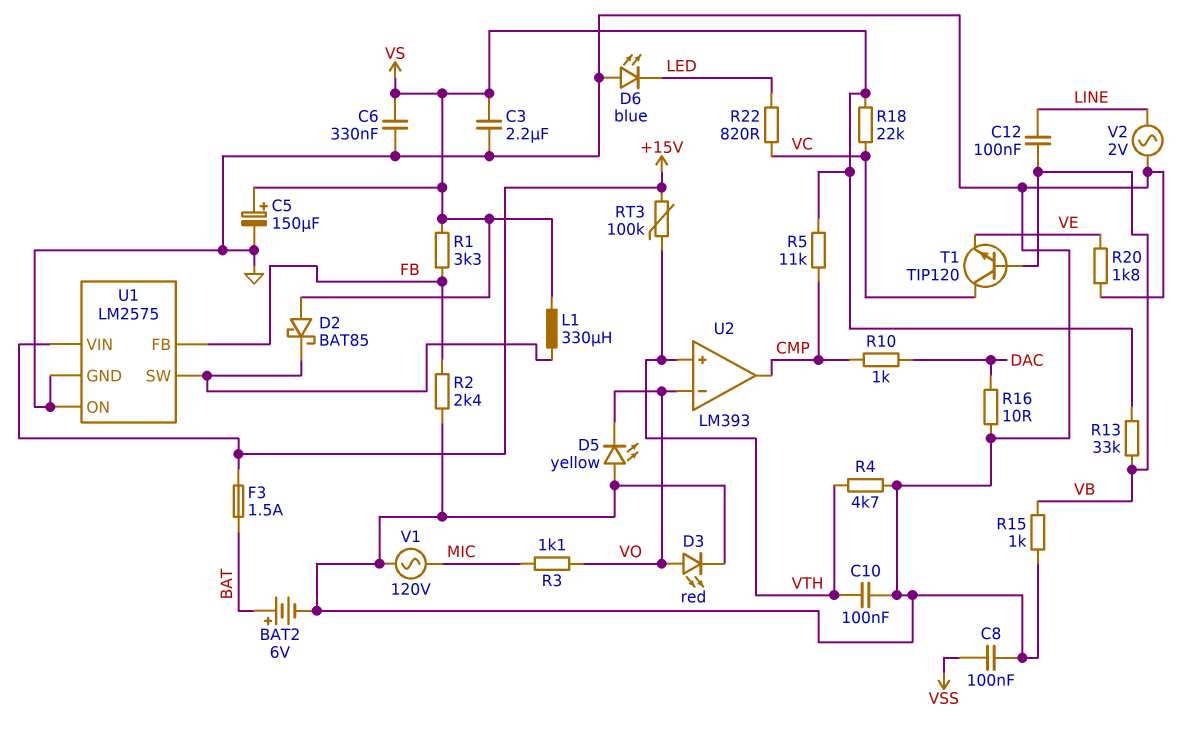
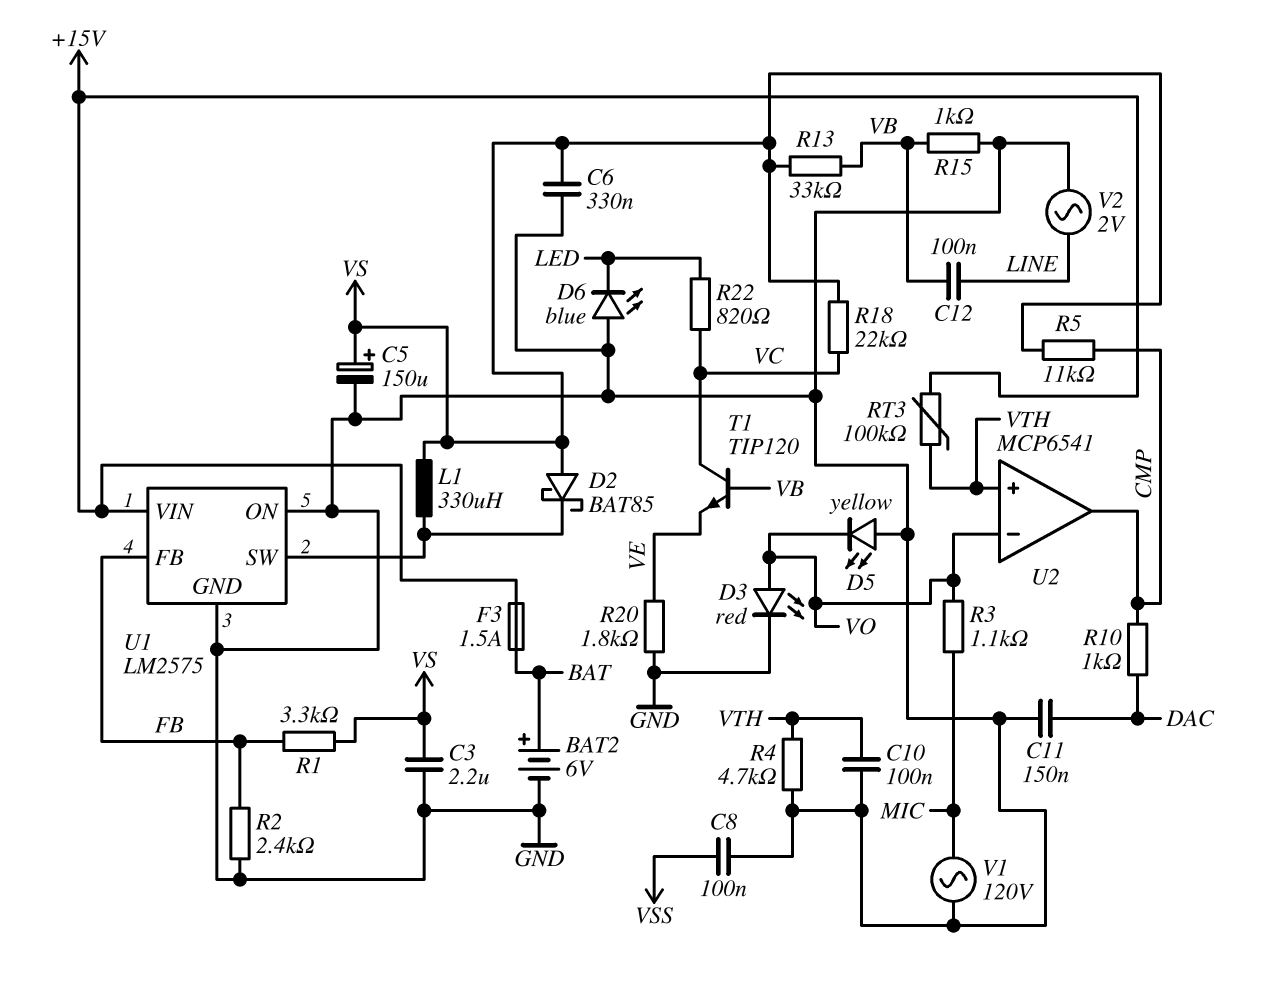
C11: none -> 150nF (DAC, GND)
R16: 10 (DAC, GND) -> none
U2: LM393 -> MCP6541

